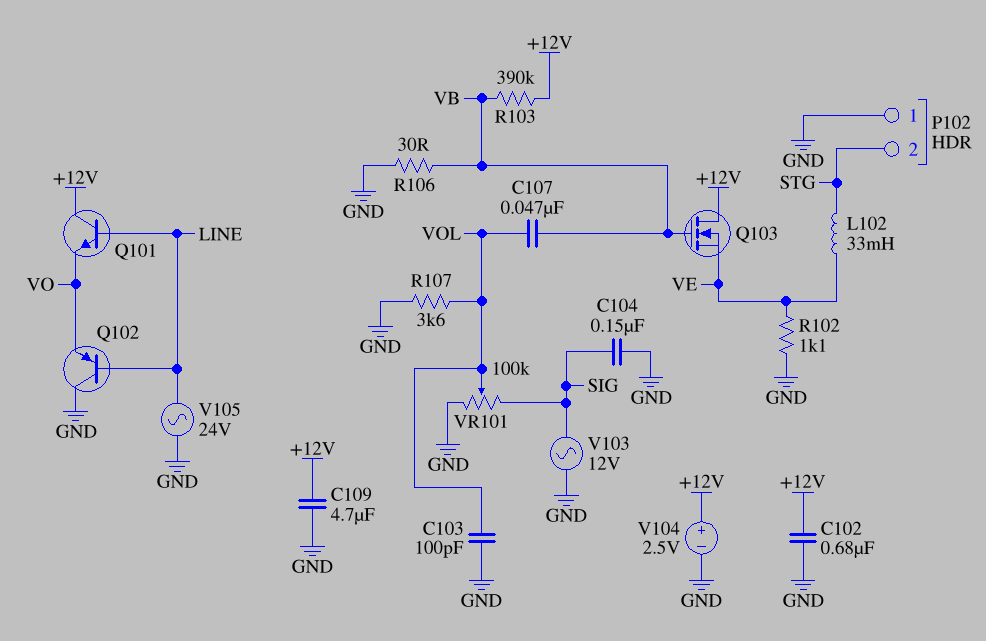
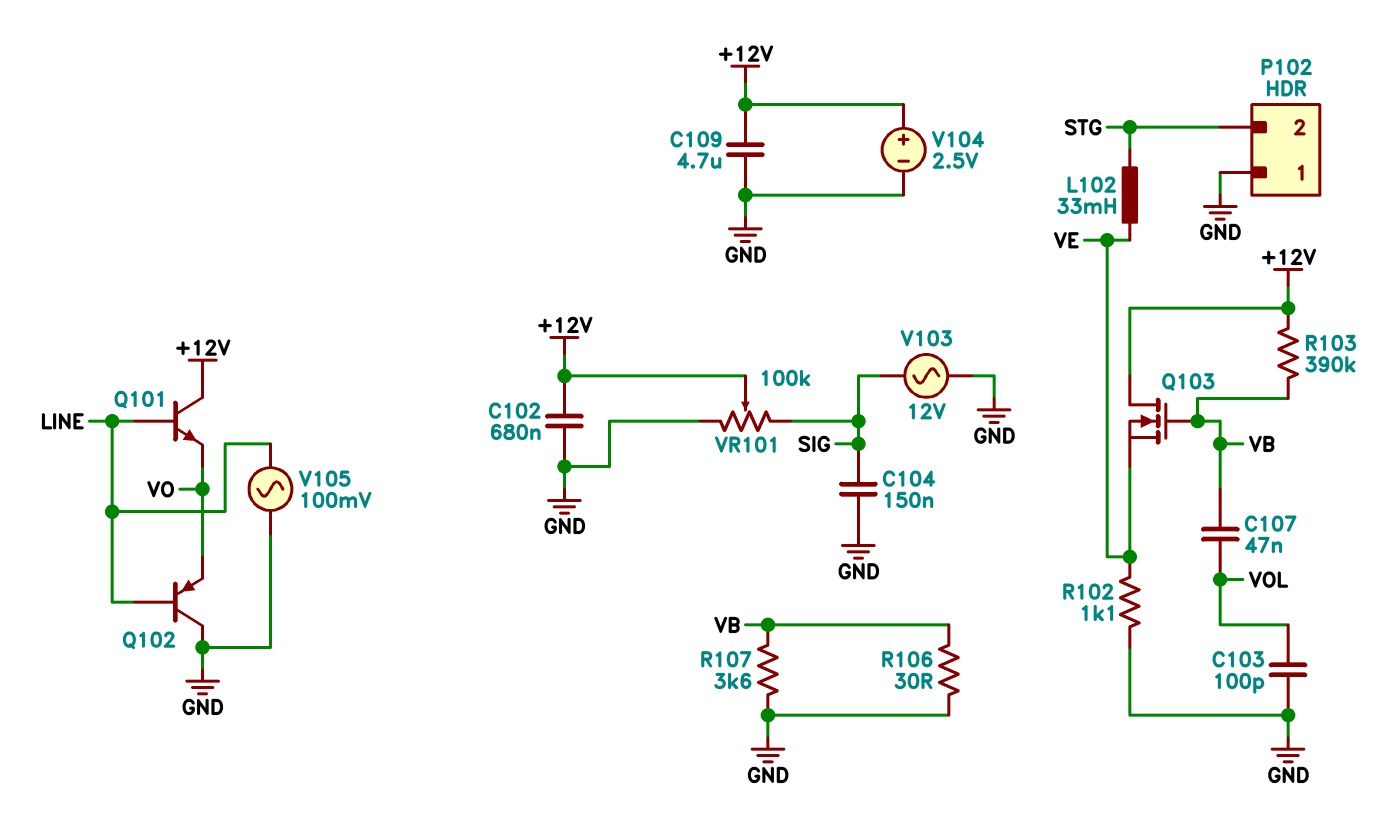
R107: 3.6k (GND, VOL) -> 3.6k (GND, VB)
V105: AC 24V (GND, LINE) -> AC 100mV (GND, LINE)
VR101: 100k (GND, SIG, wiper VOL) -> 100k (GND, SIG, wiper +12V)

